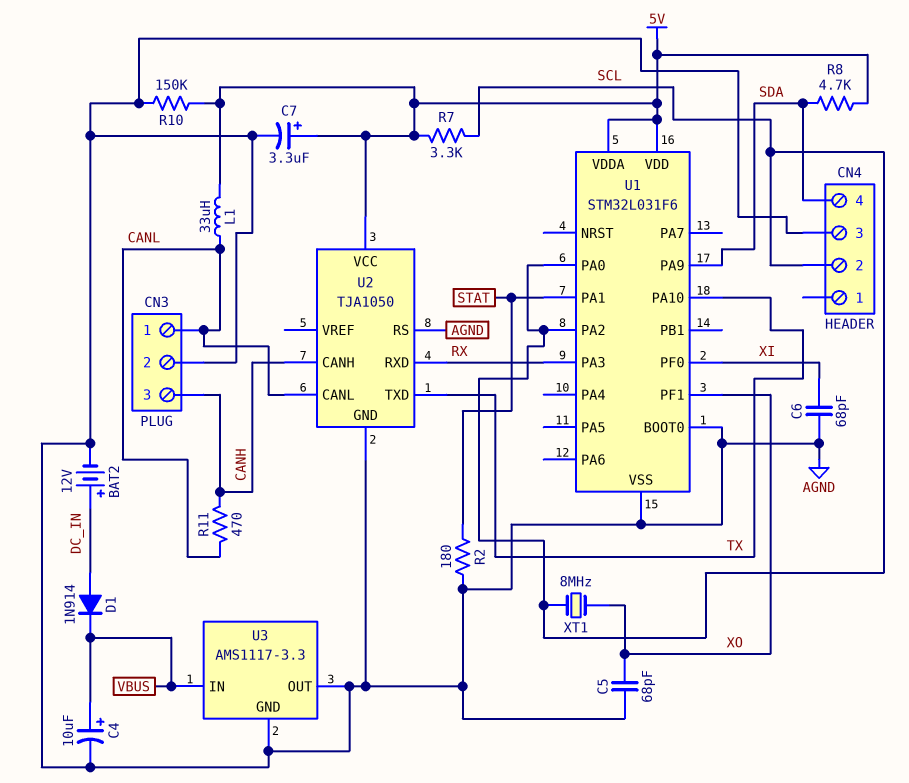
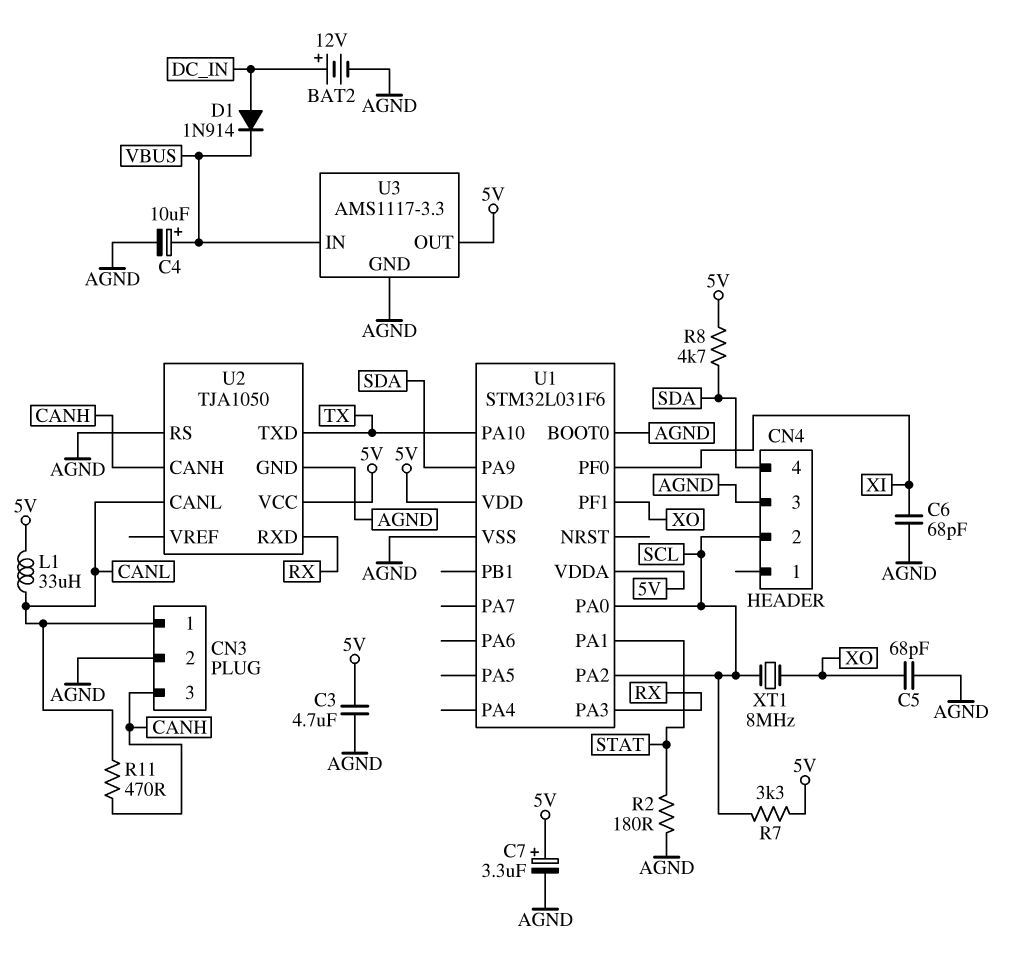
C3: none -> 4.7uF (5V, AGND)
R10: 150k (5V, AGND) -> none
U3 pin OUT: AGND -> 5V

